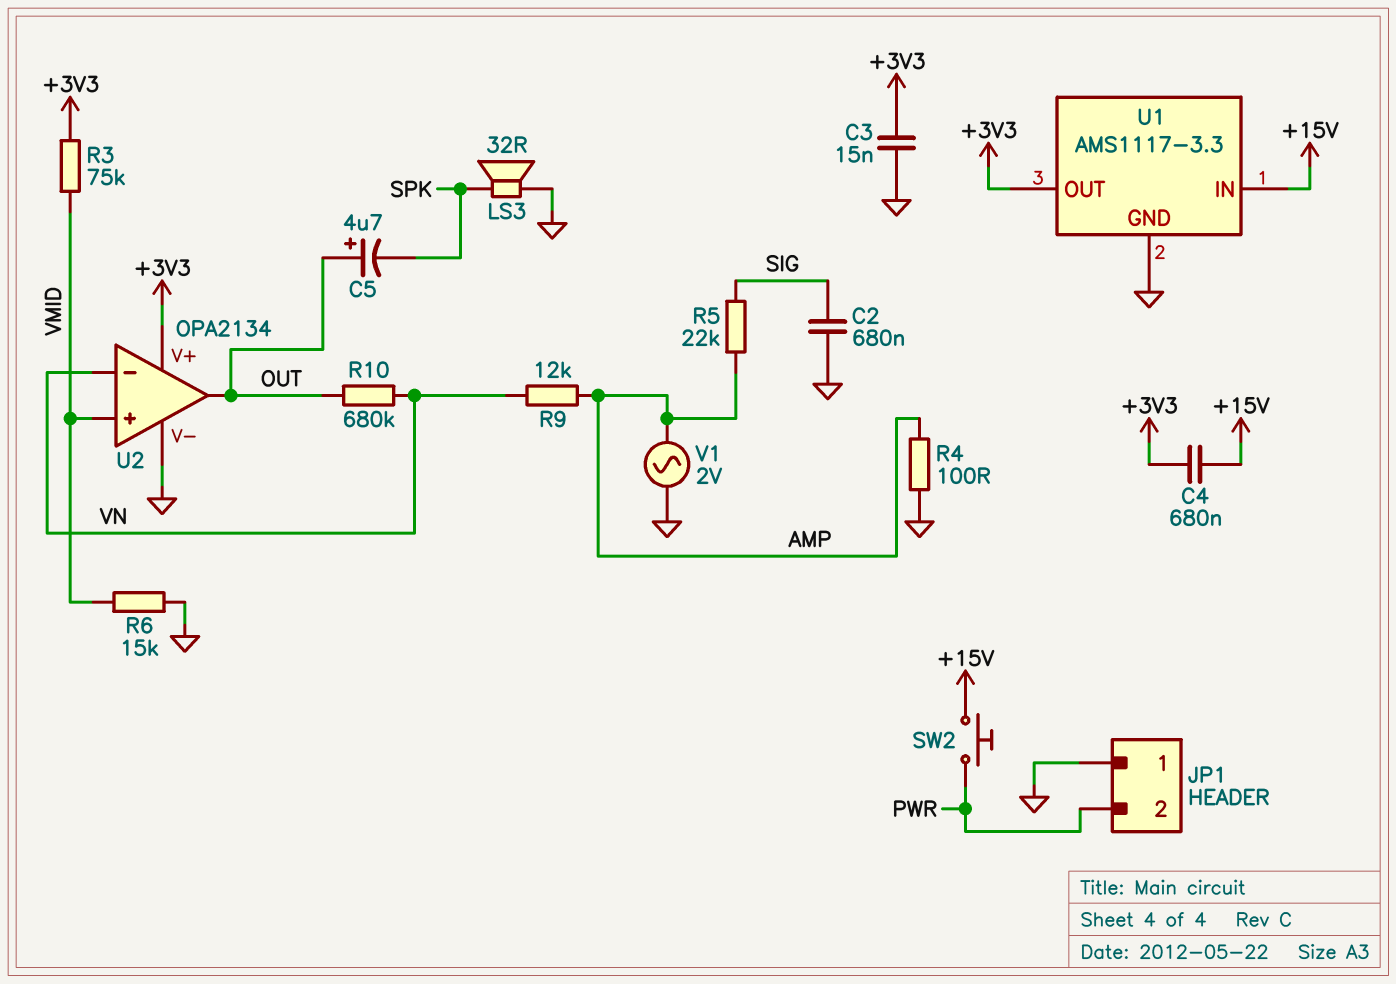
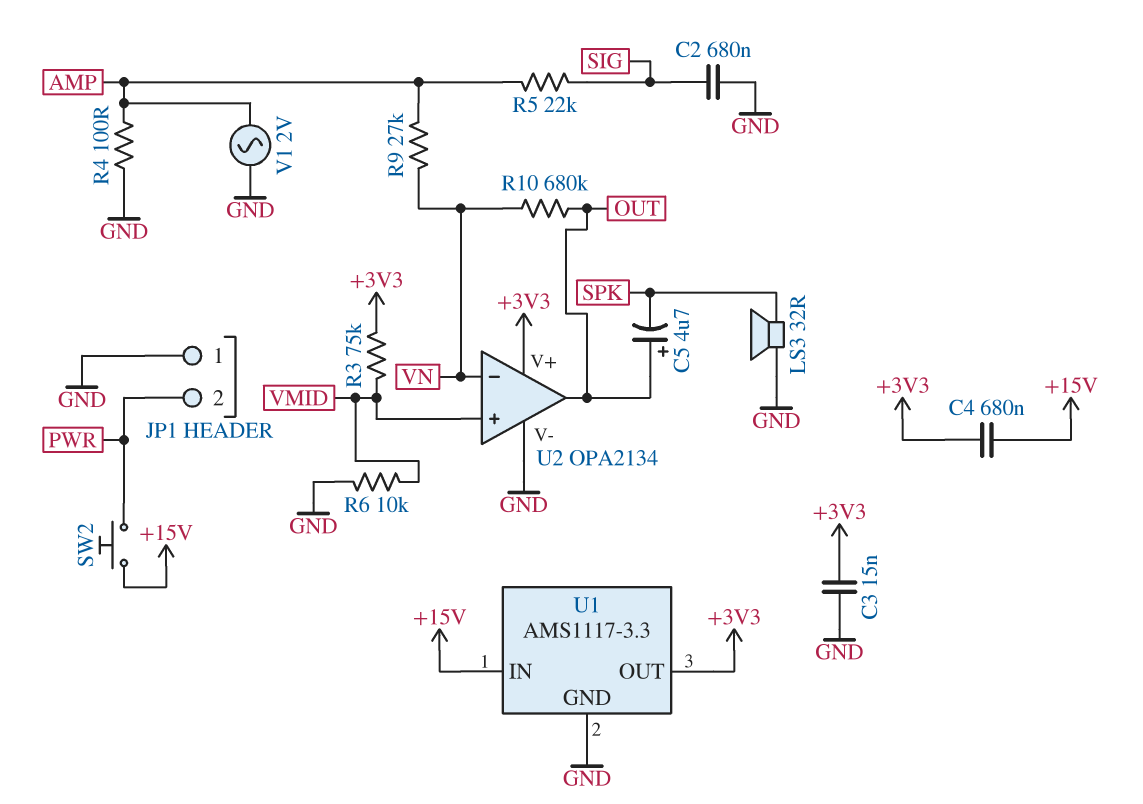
R6: 15k (GND, VMID) -> 10k (GND, VMID)
R9: 12k (AMP, VN) -> 27k (AMP, VN)

